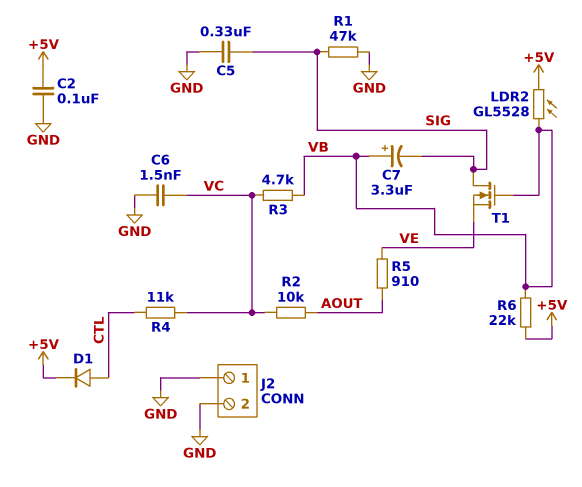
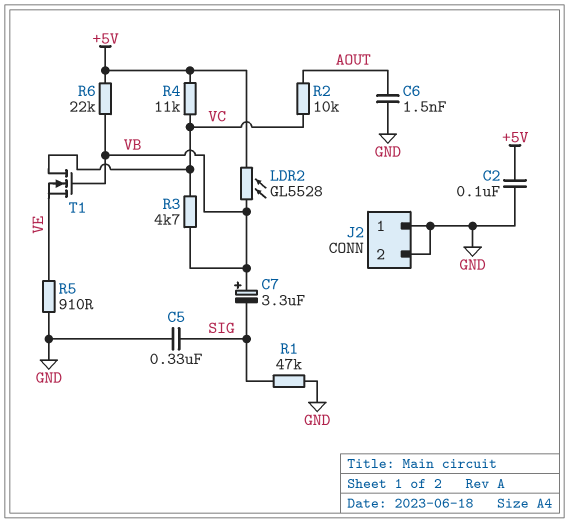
C6: 1.5nF (GND, VC) -> 1.5nF (AOUT, GND)
D1: diode (A CTL, K +5V) -> none
R4: 11k (CTL, VC) -> 11k (+5V, VC)
R5: 910 (AOUT, VE) -> 910 (GND, VE)
T1: NMOS (G VB, D SIG, S VE) -> NMOS (G VB, D VC, S VE)

